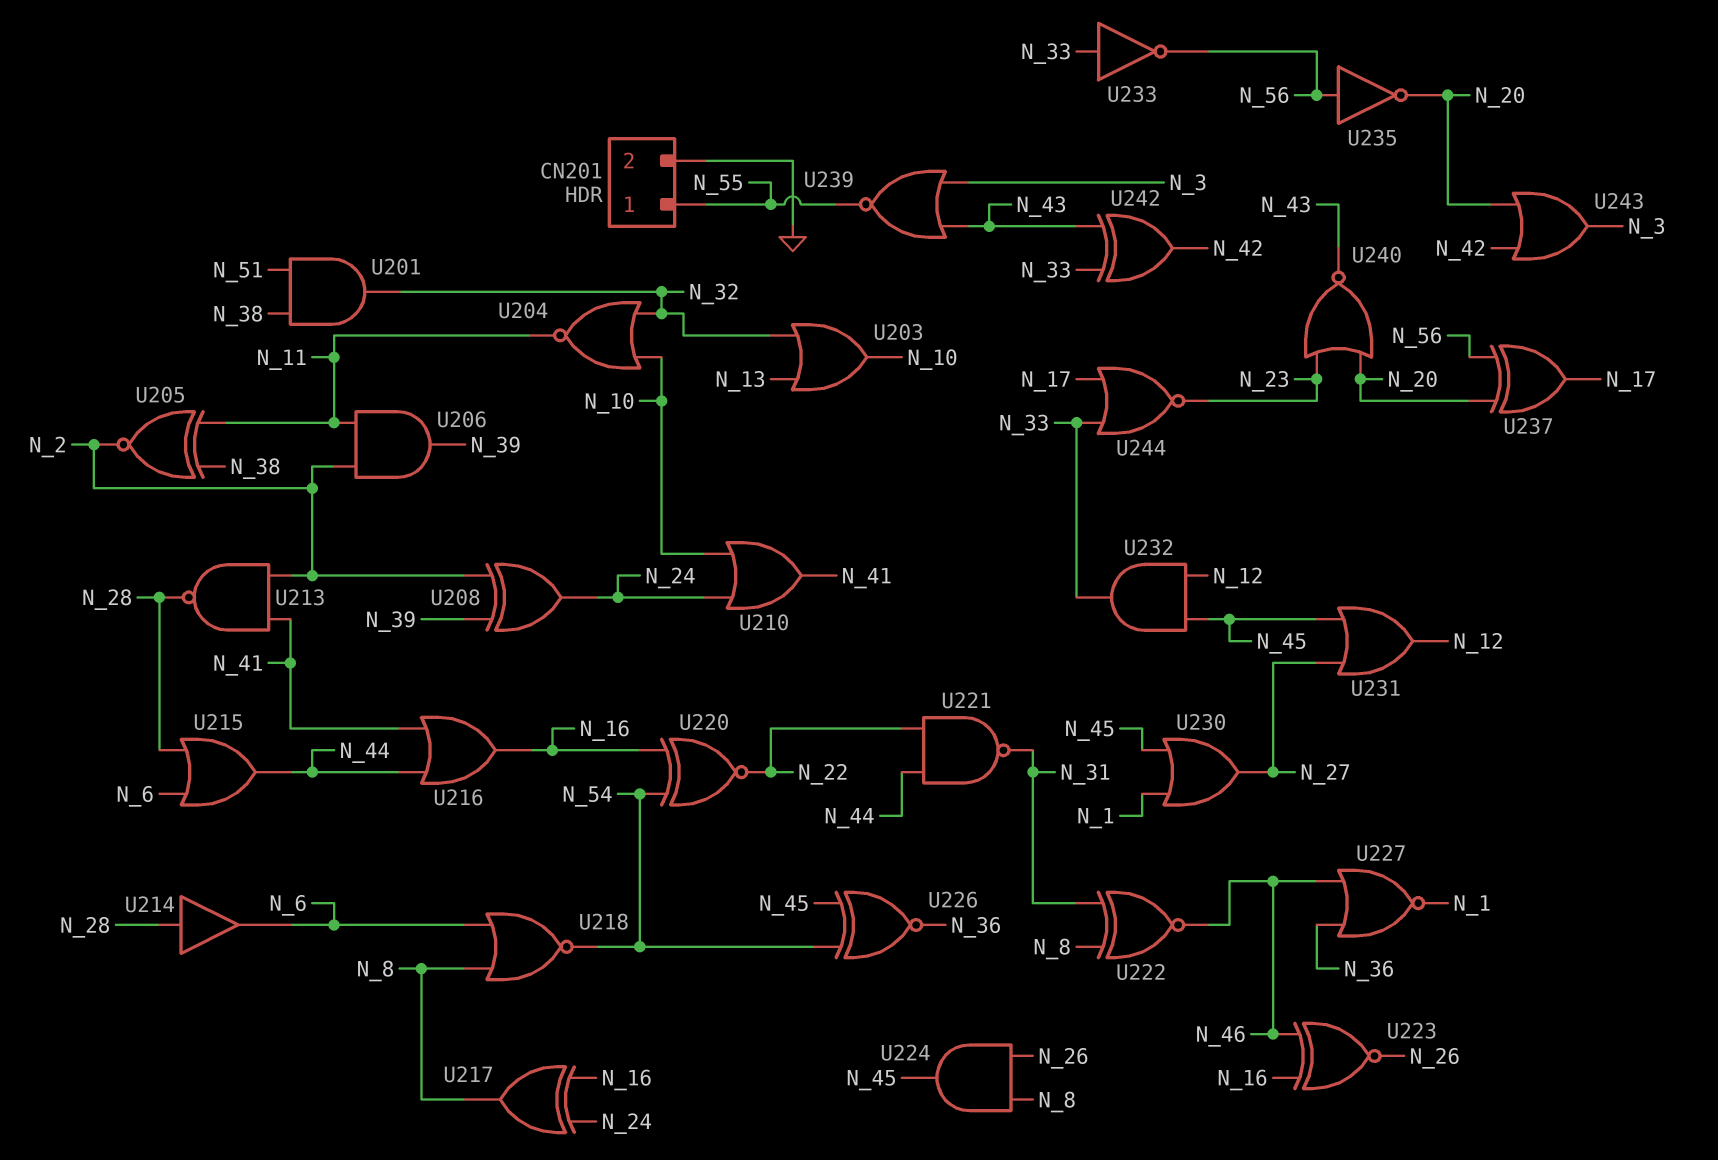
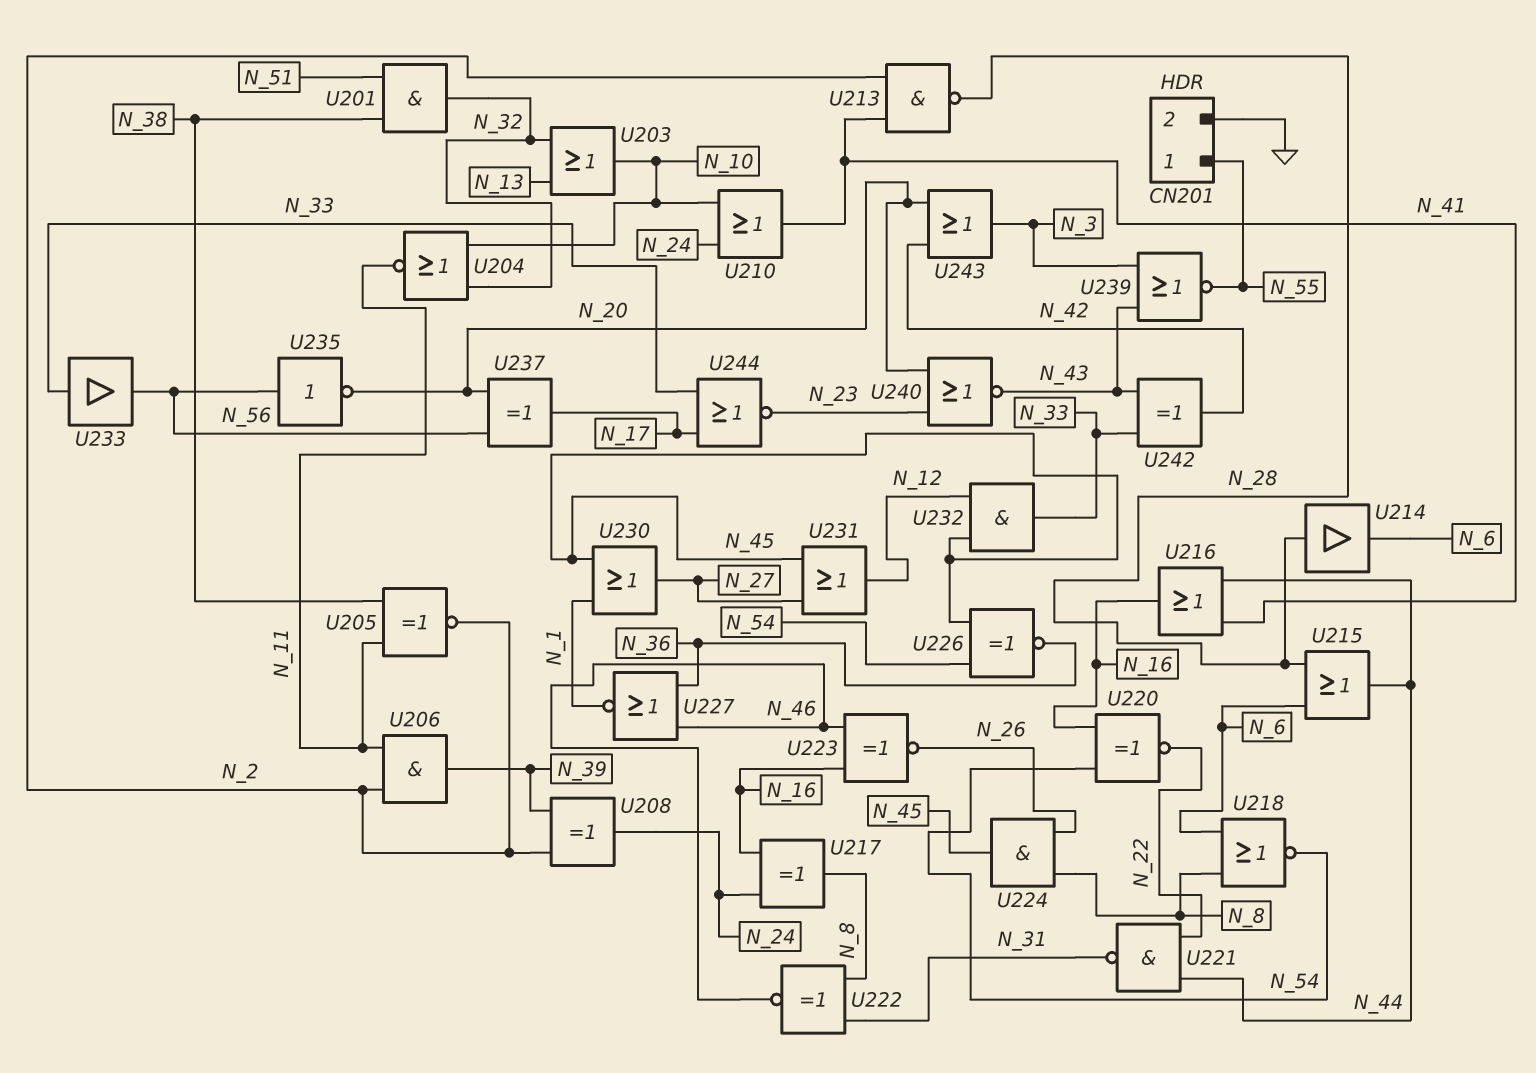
U233: NOT (in N_33, out N_56) -> buffer (in N_33, out N_56)

